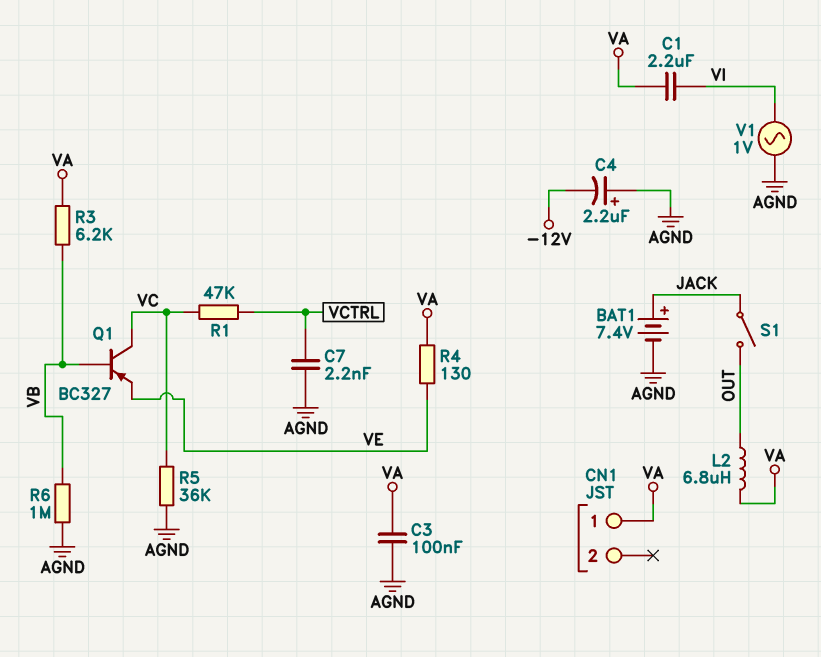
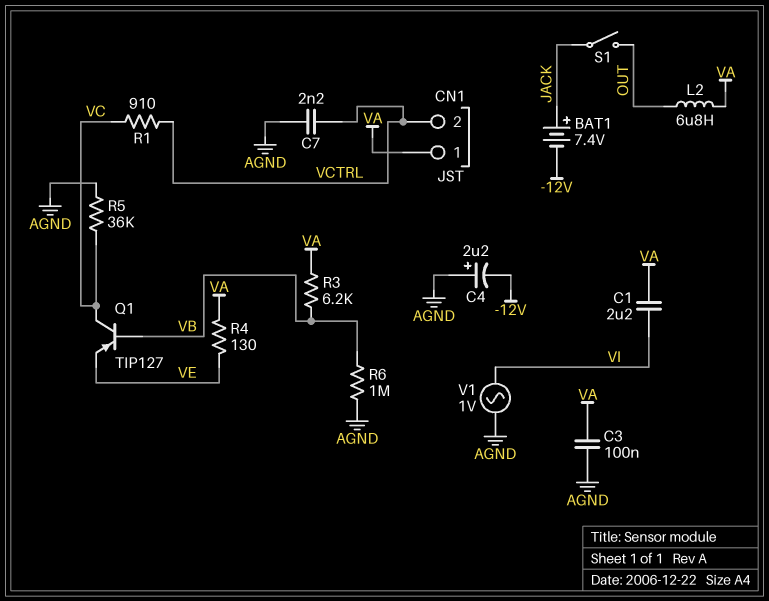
BAT1: 7.4V (plus JACK, minus AGND) -> 7.4V (plus JACK, minus -12V)
CN1 pin 2: none -> VCTRL
Q1: PNP BC327 (B VB, C VC, E VE) -> PNP TIP127 (B VB, C VC, E VE)
R1: 47k (VC, VCTRL) -> 910 (VC, VCTRL)

